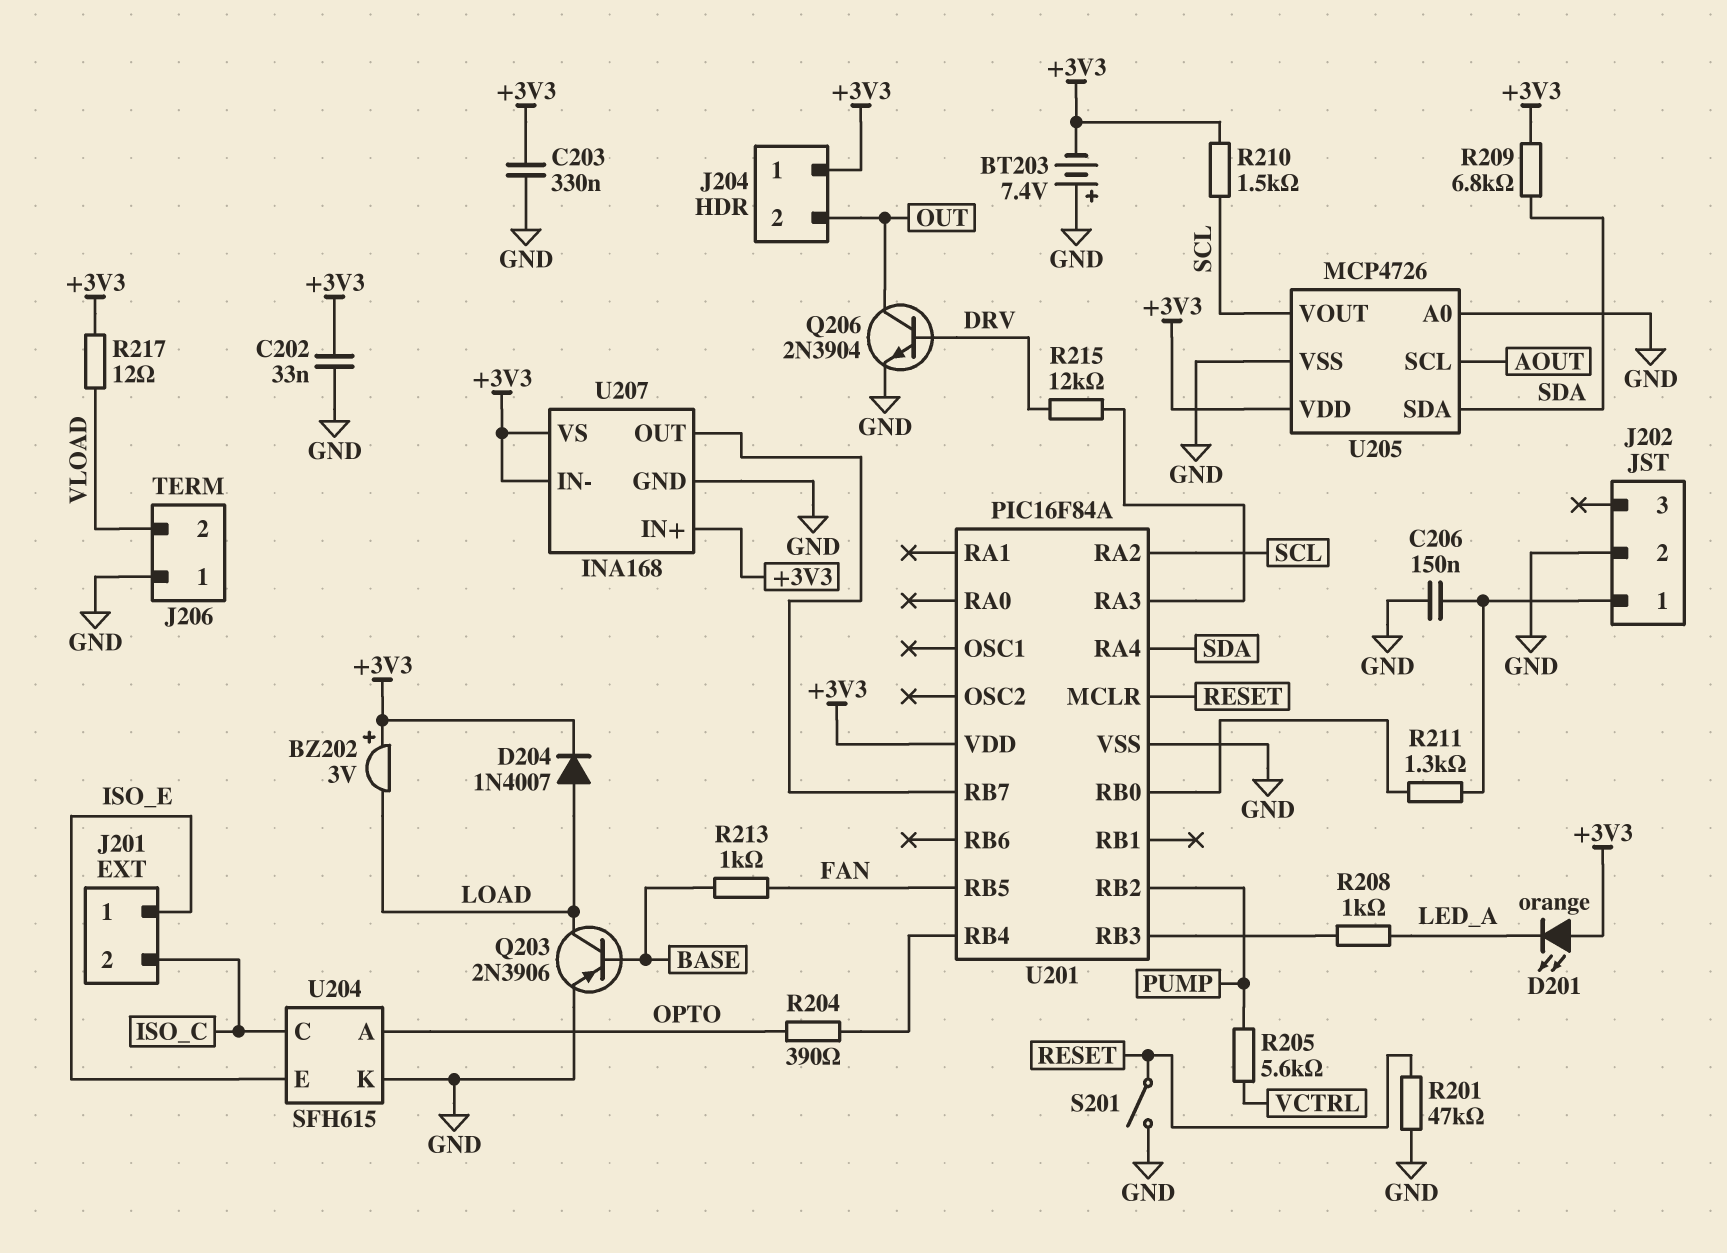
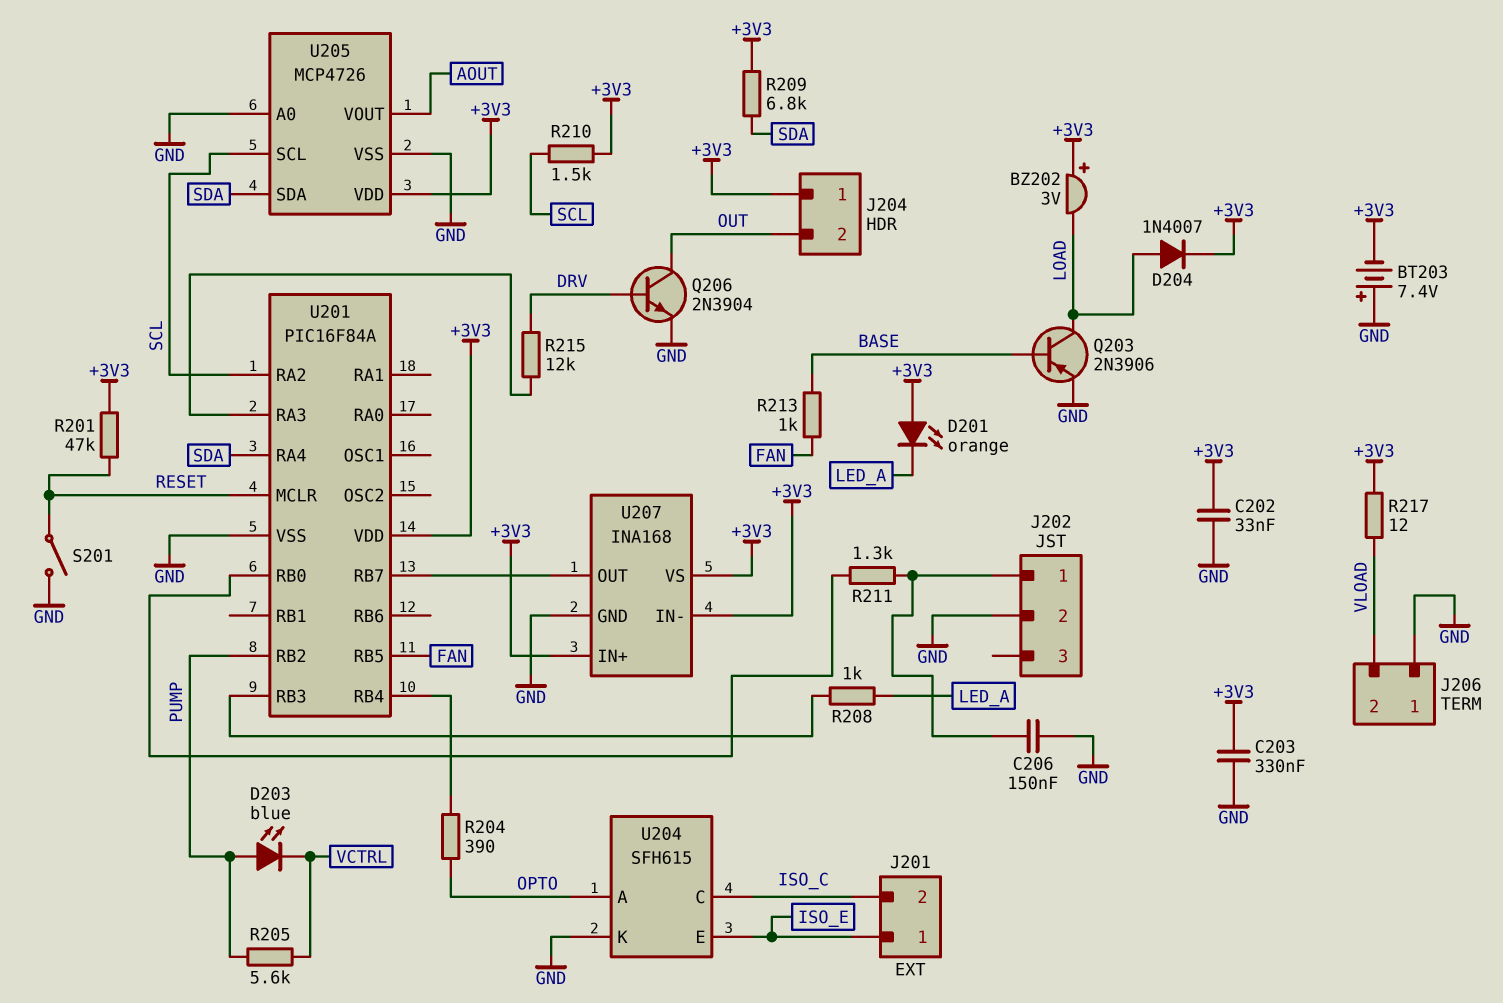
D203: none -> LED blue (A PUMP, K VCTRL)
R201: 47k (GND, RESET) -> 47k (+3V3, RESET)
U205 pin SCL: AOUT -> SCL
U205 pin VOUT: SCL -> AOUT

